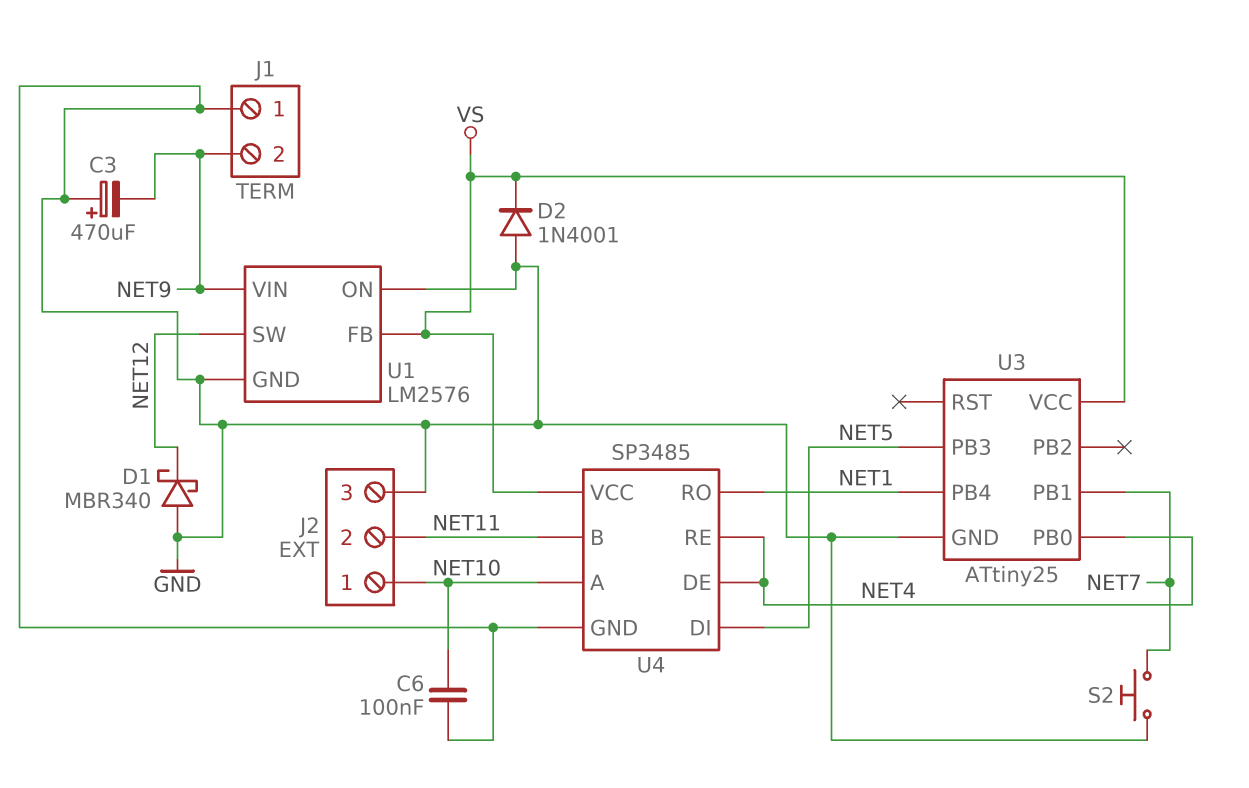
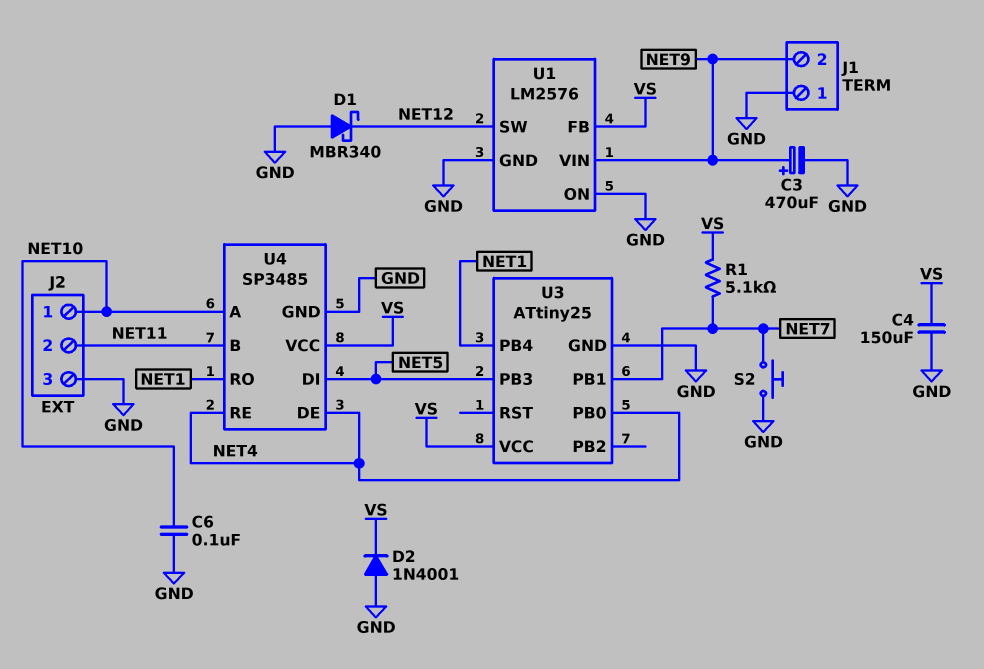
C3: 470uF (plus GND, minus NET9) -> 470uF (plus NET9, minus GND)
C4: none -> 150uF (GND, VS)
R1: none -> 5.1k (NET7, VS)

